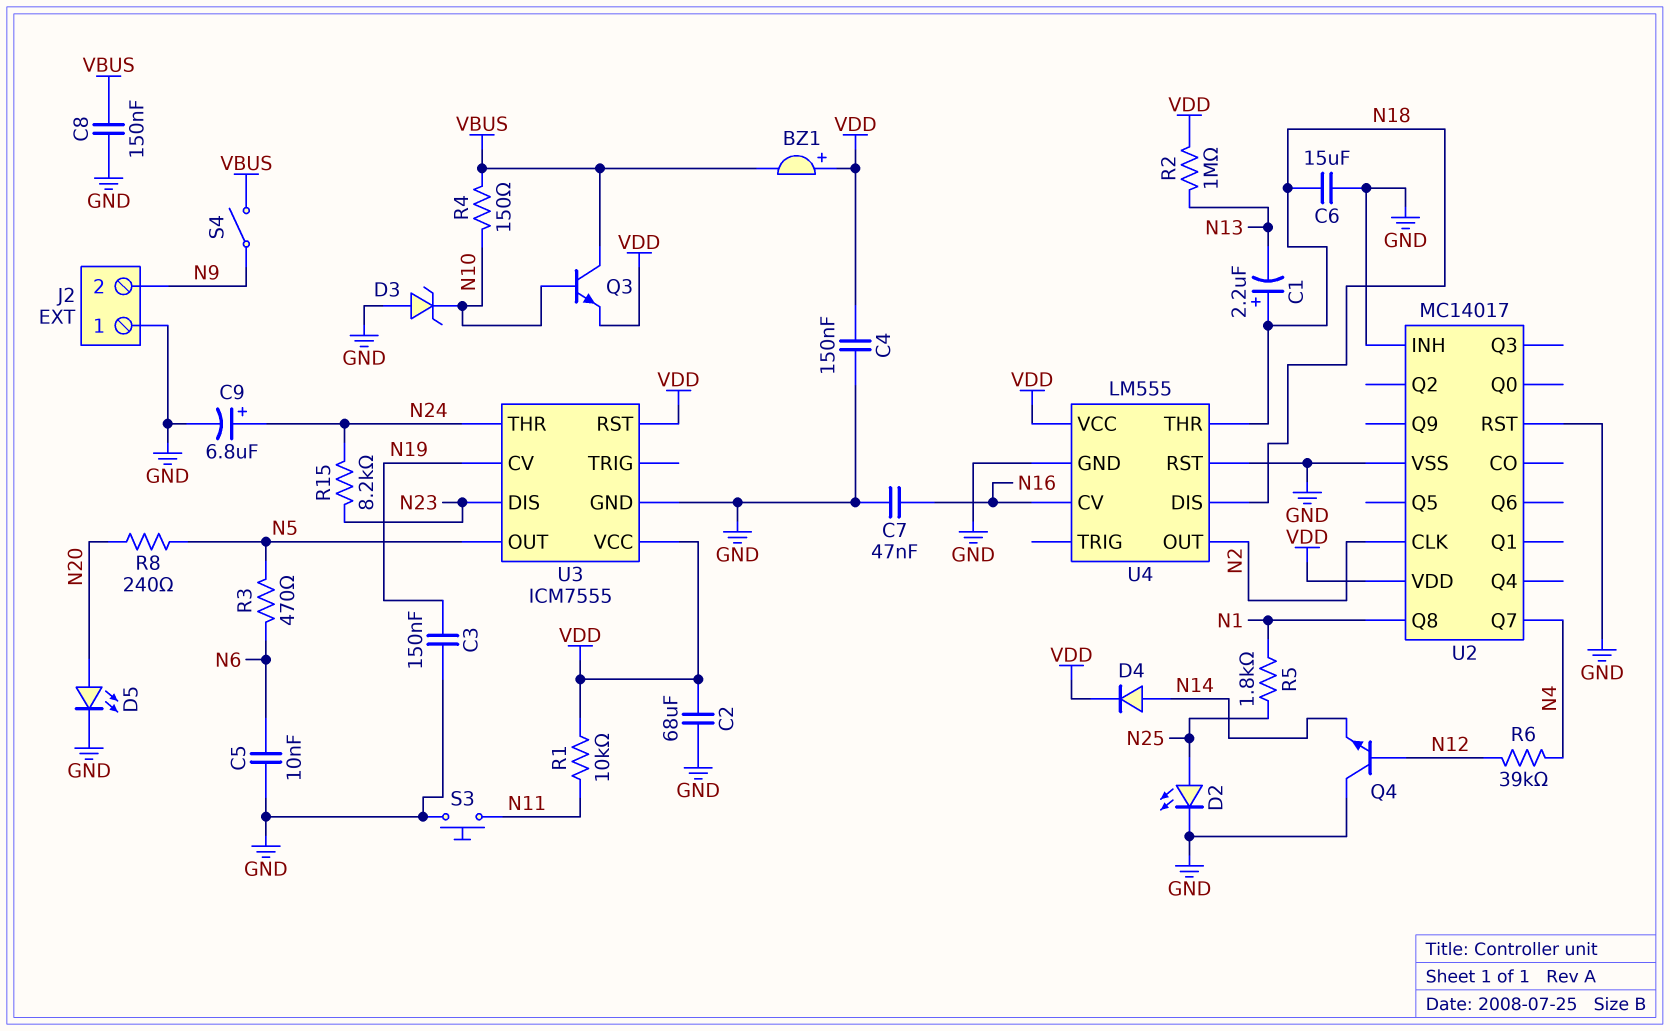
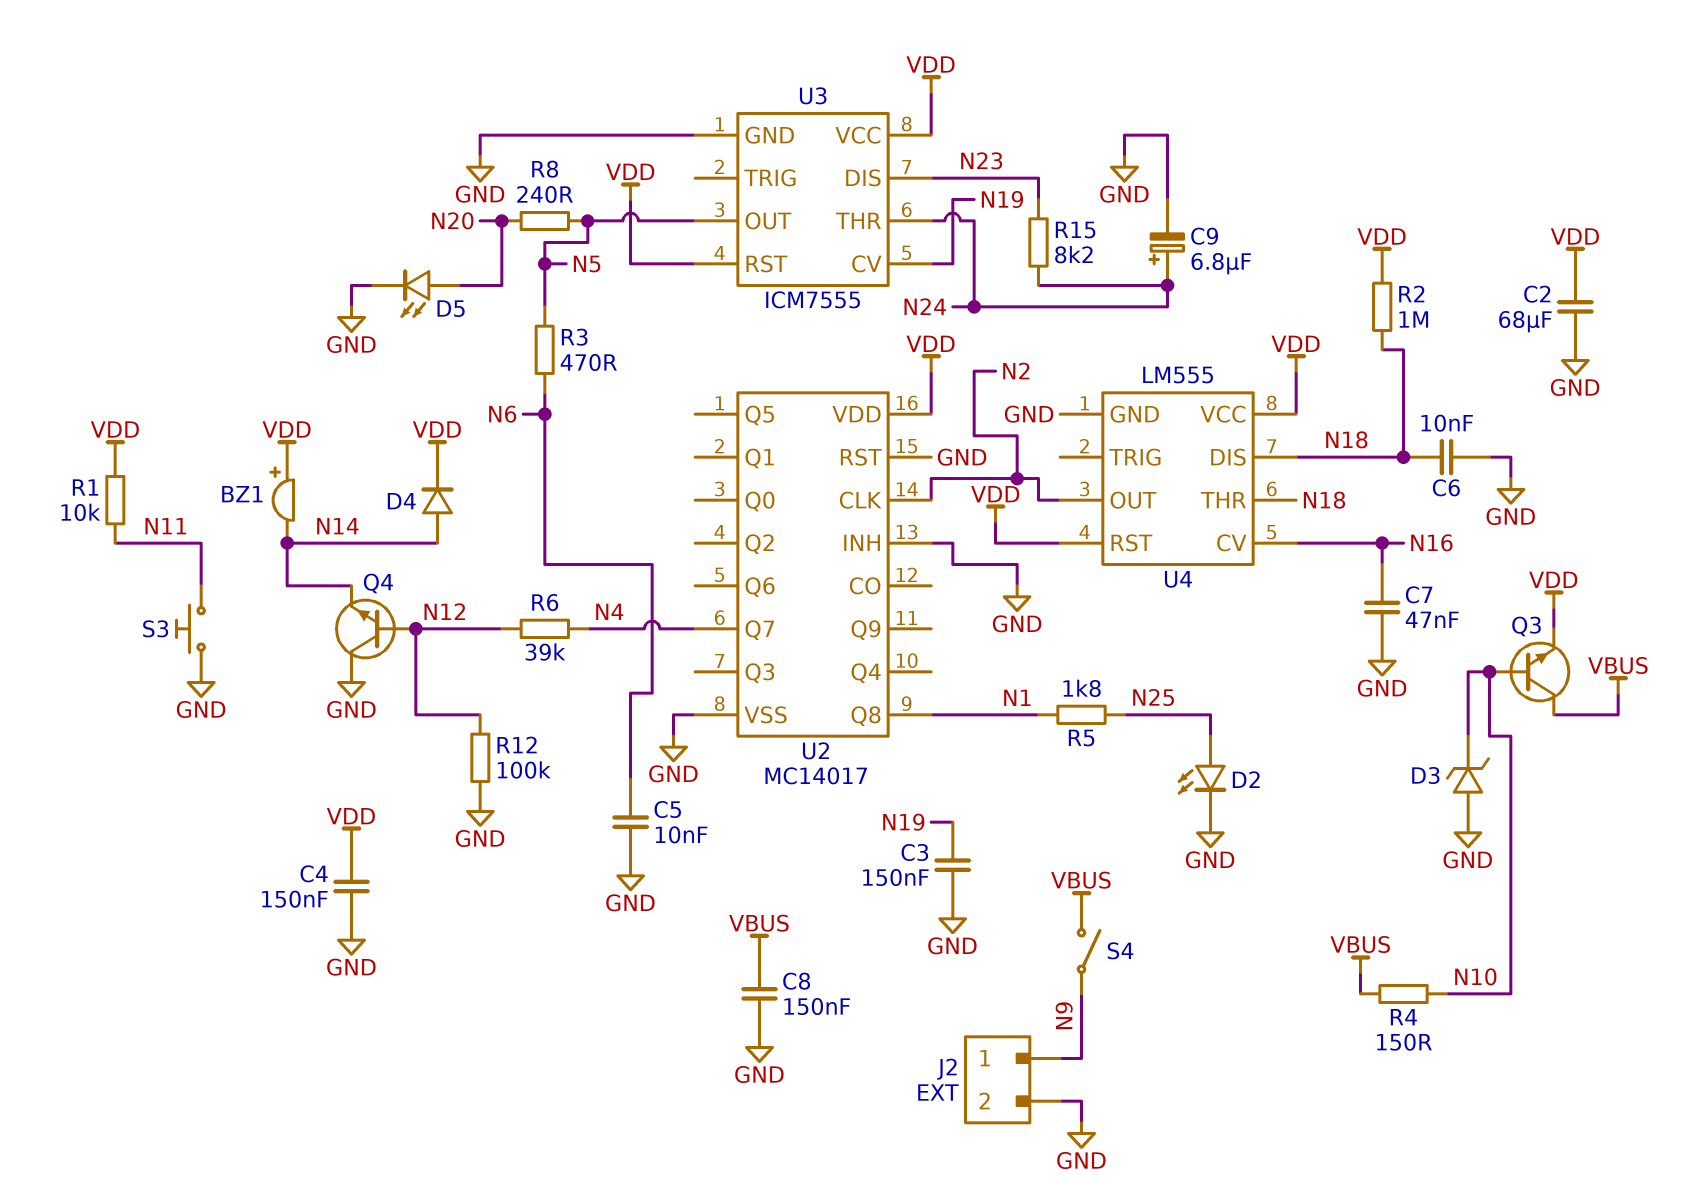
BZ1: buzzer (plus VDD, minus VBUS) -> buzzer (plus VDD, minus N14)
C1: 2.2uF (plus N18, minus N13) -> none
C6: 15uF (GND, N18) -> 10nF (GND, N18)
J2 pin 1: GND -> N9
J2 pin 2: N9 -> GND
R2: 1M (N13, VDD) -> 1M (N18, VDD)
R12: none -> 100k (GND, N12)
U4 pin RST: GND -> VDD

